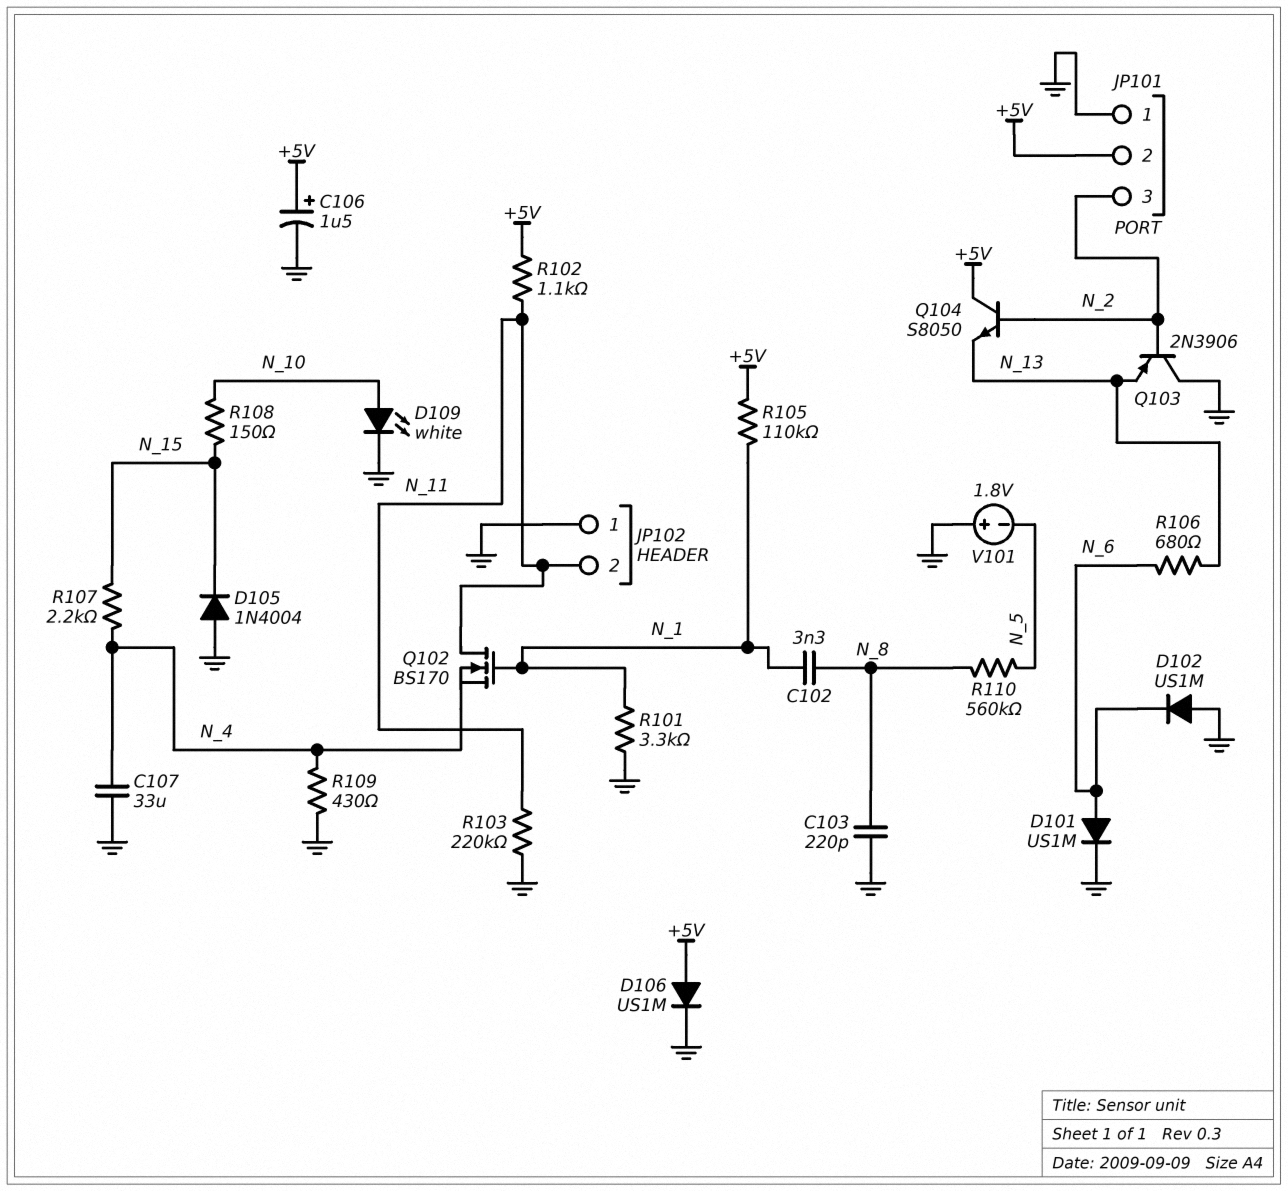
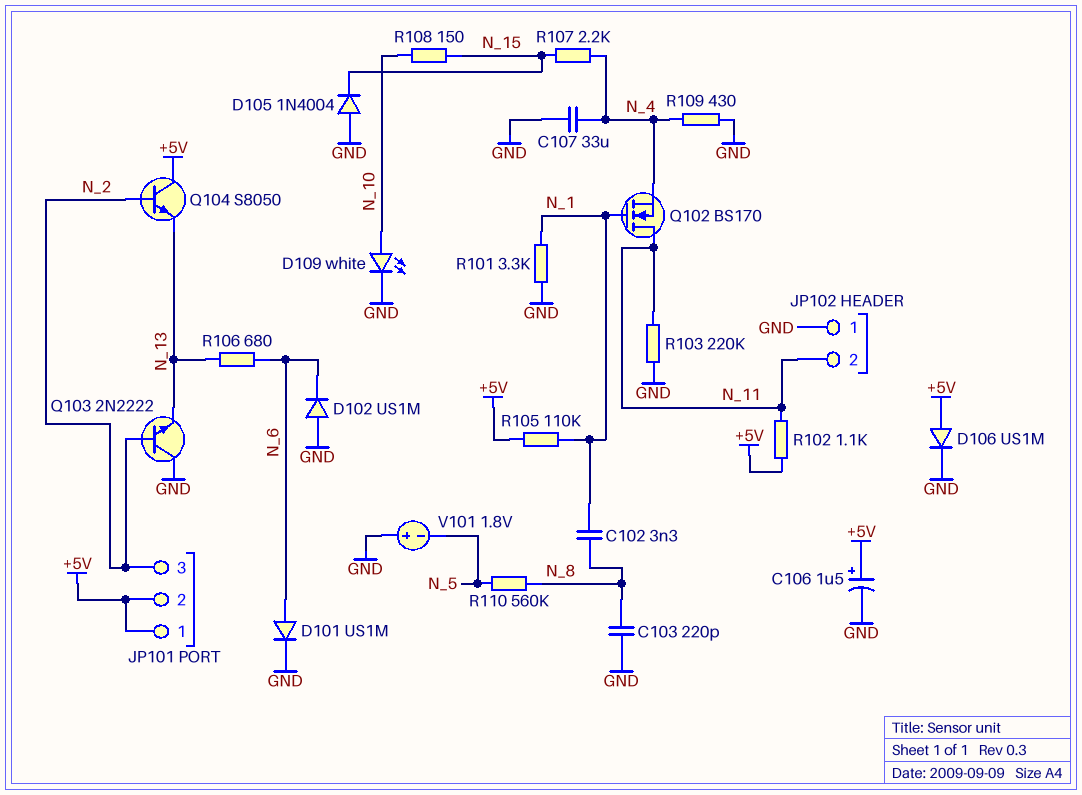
JP101 pin 1: GND -> +5V
Q103: PNP 2N3906 (B N_2, C GND, E N_13) -> NPN 2N2222 (B N_2, C GND, E N_13)

